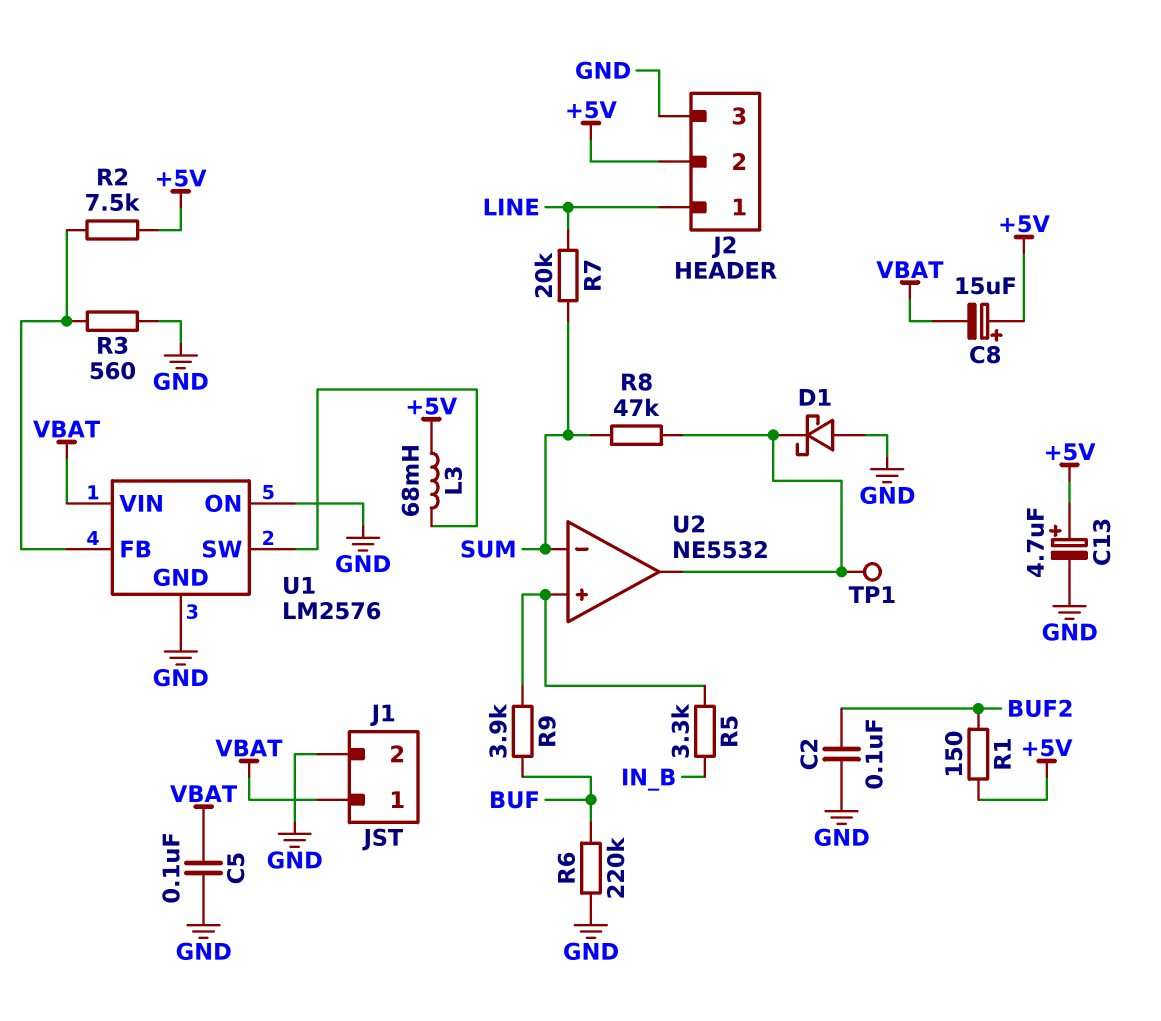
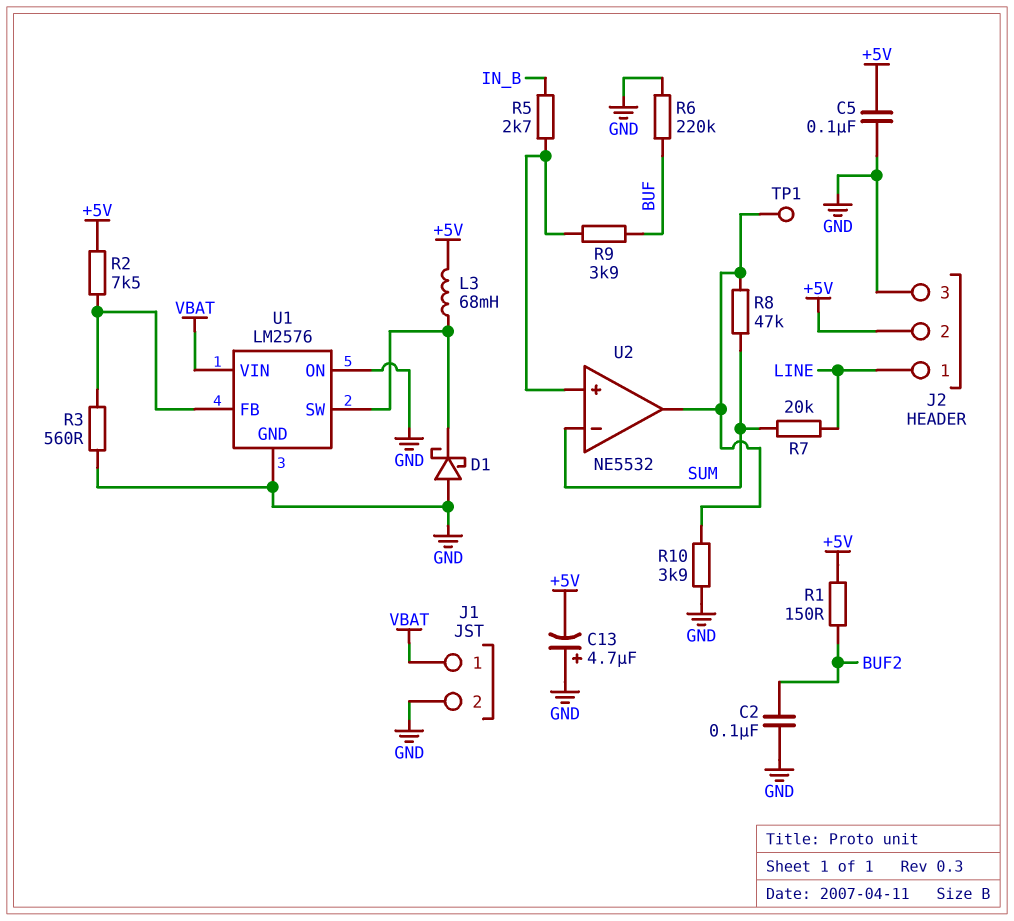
C5: 100nF (GND, VBAT) -> 100nF (+5V, GND)
C8: 15uF (plus +5V, minus VBAT) -> none
C13: 4.7uF (plus +5V, minus GND) -> 4.7uF (plus GND, minus +5V)
D1: schottky (A GND, K U2/out) -> schottky (A GND, K U1/SW)
R5: 3.3k (IN_B, U2/in+) -> 2.7k (IN_B, U2/in+)
R10: none -> 3.9k (GND, U2/out)

